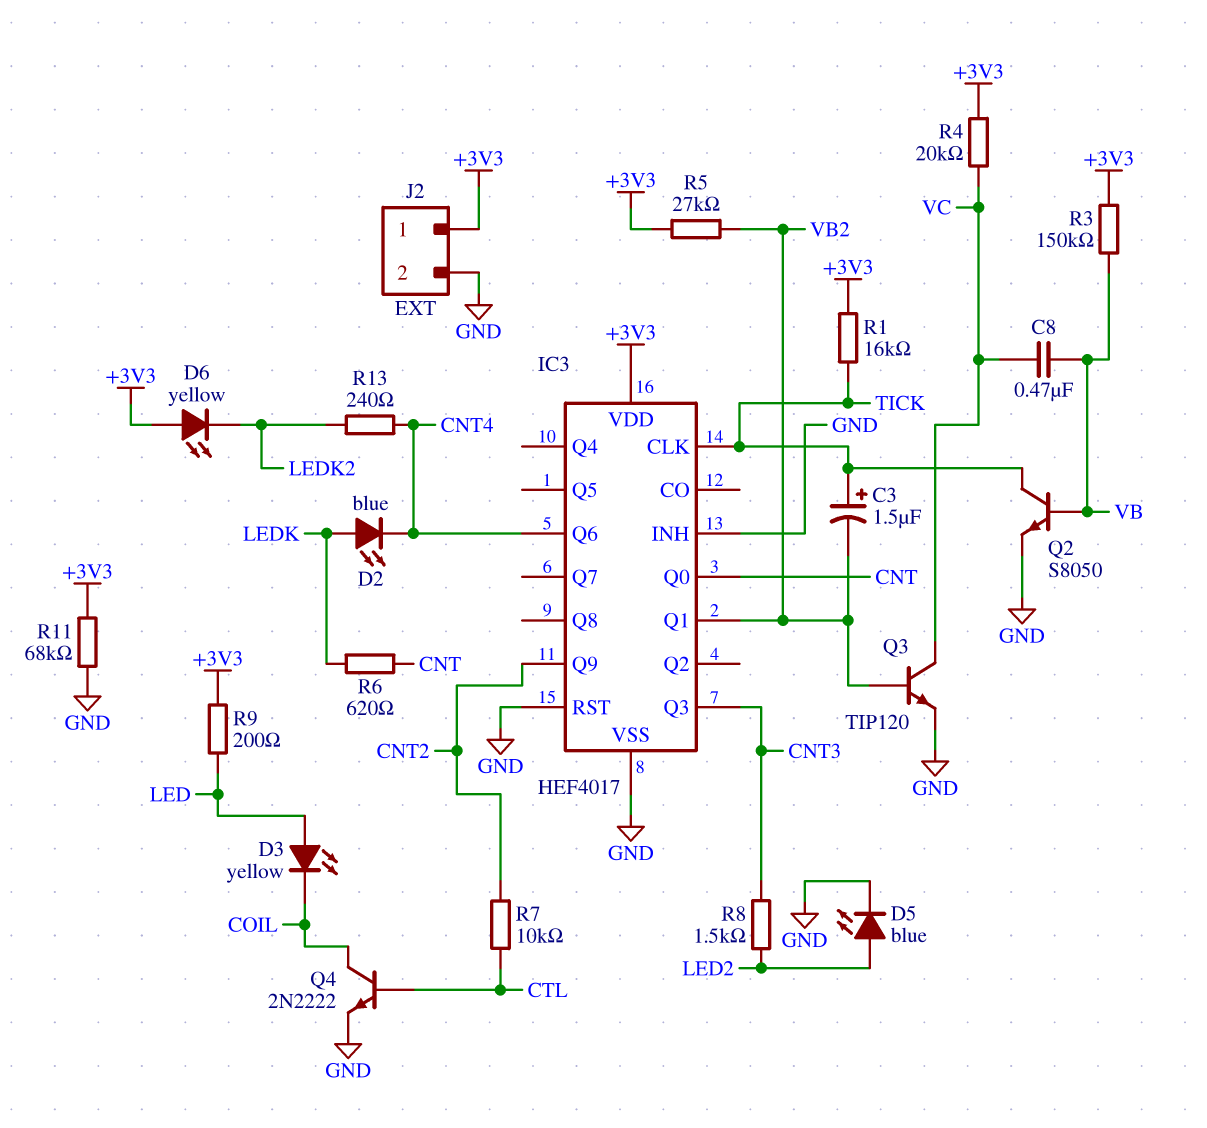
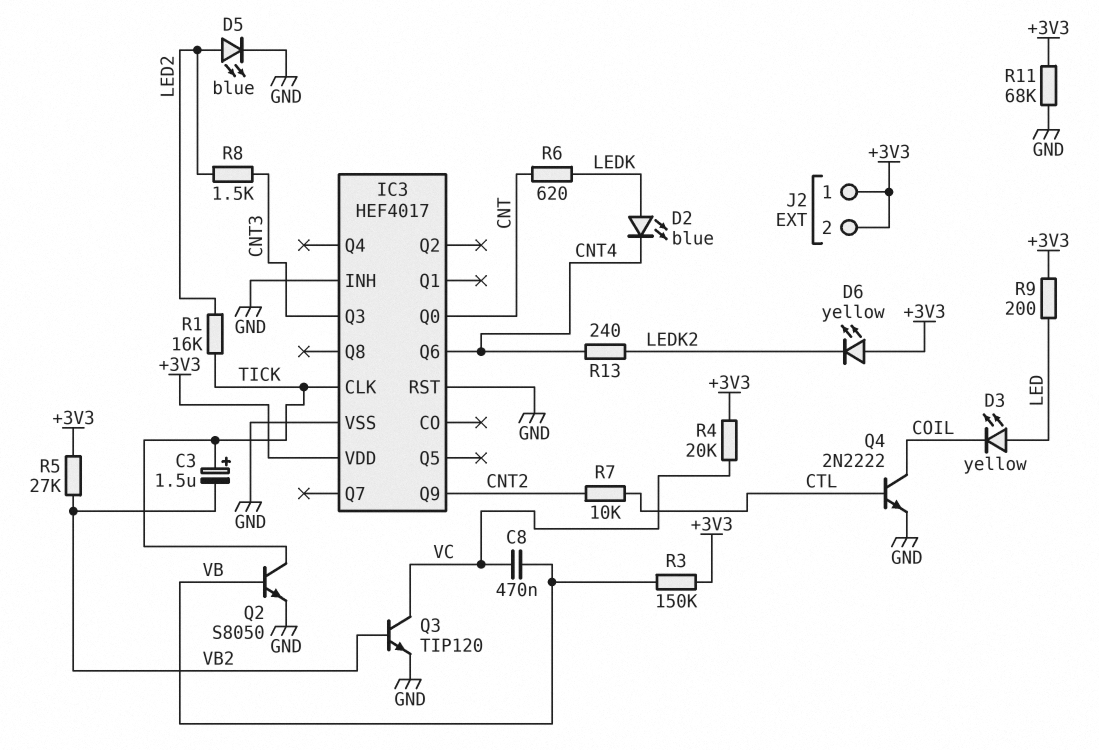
IC3 pin Q1: VB2 -> none
J2 pin 2: GND -> +3V3
R1: 16k (+3V3, TICK) -> 16k (LED2, TICK)

